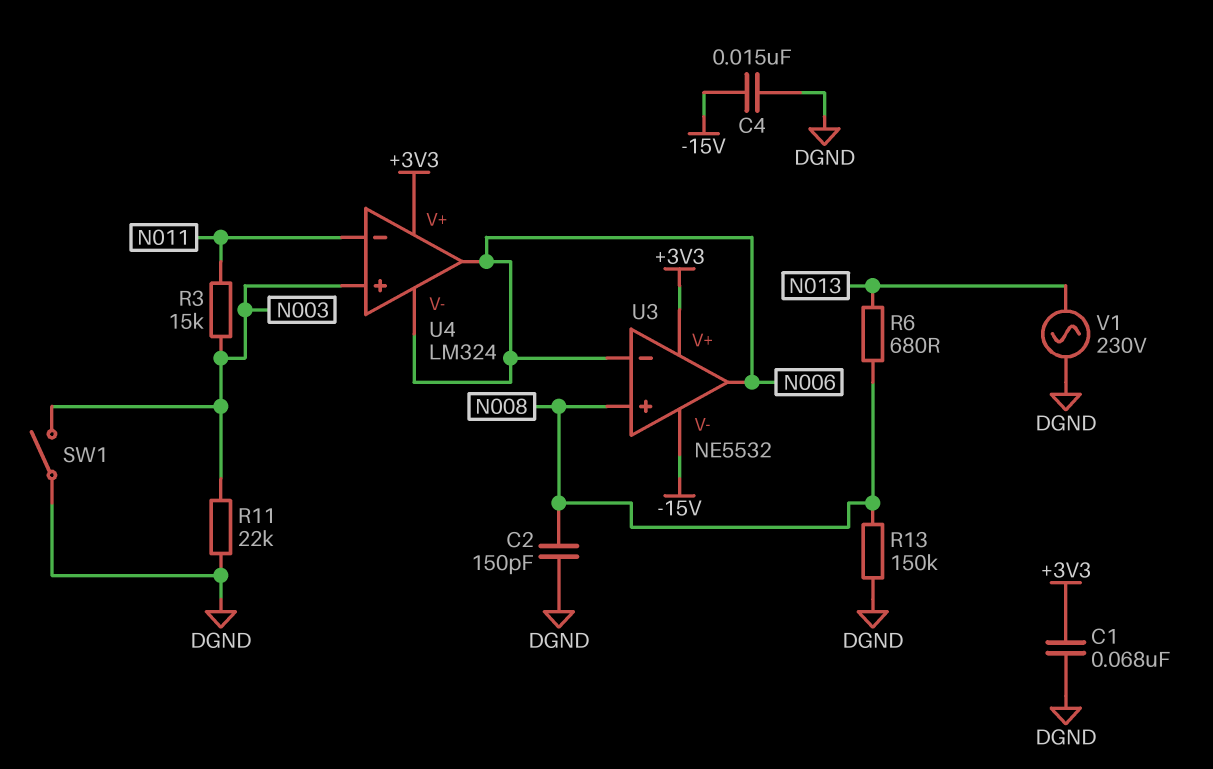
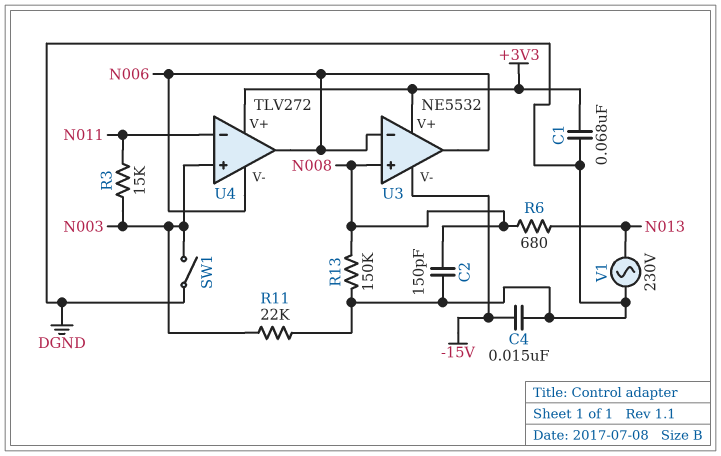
U4: LM324 -> TLV272

